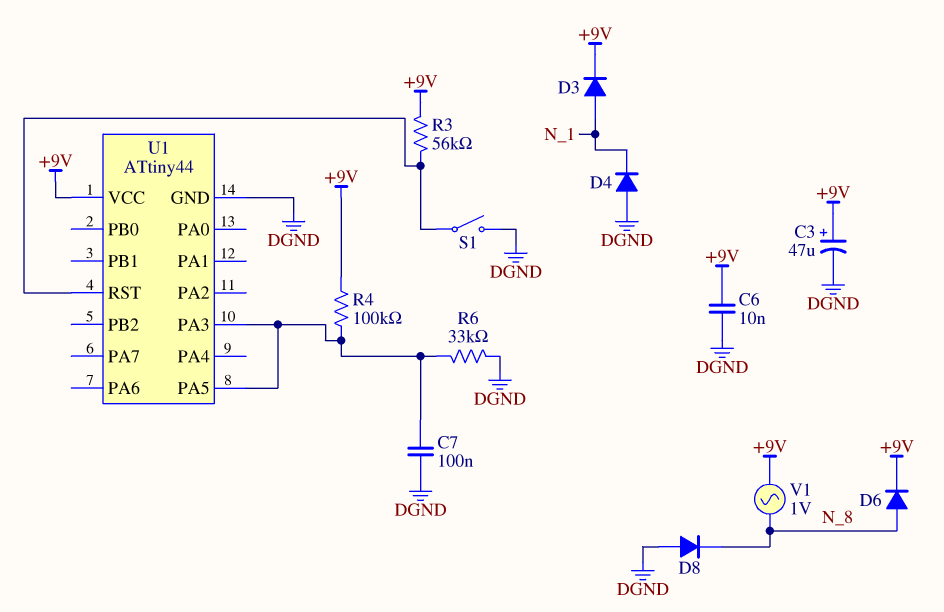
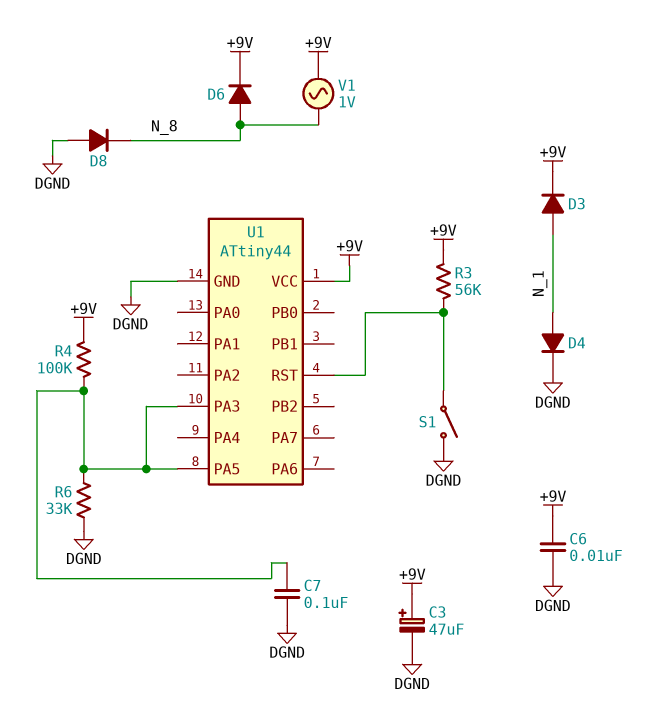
D4: diode (A DGND, K N_1) -> diode (A N_1, K DGND)

